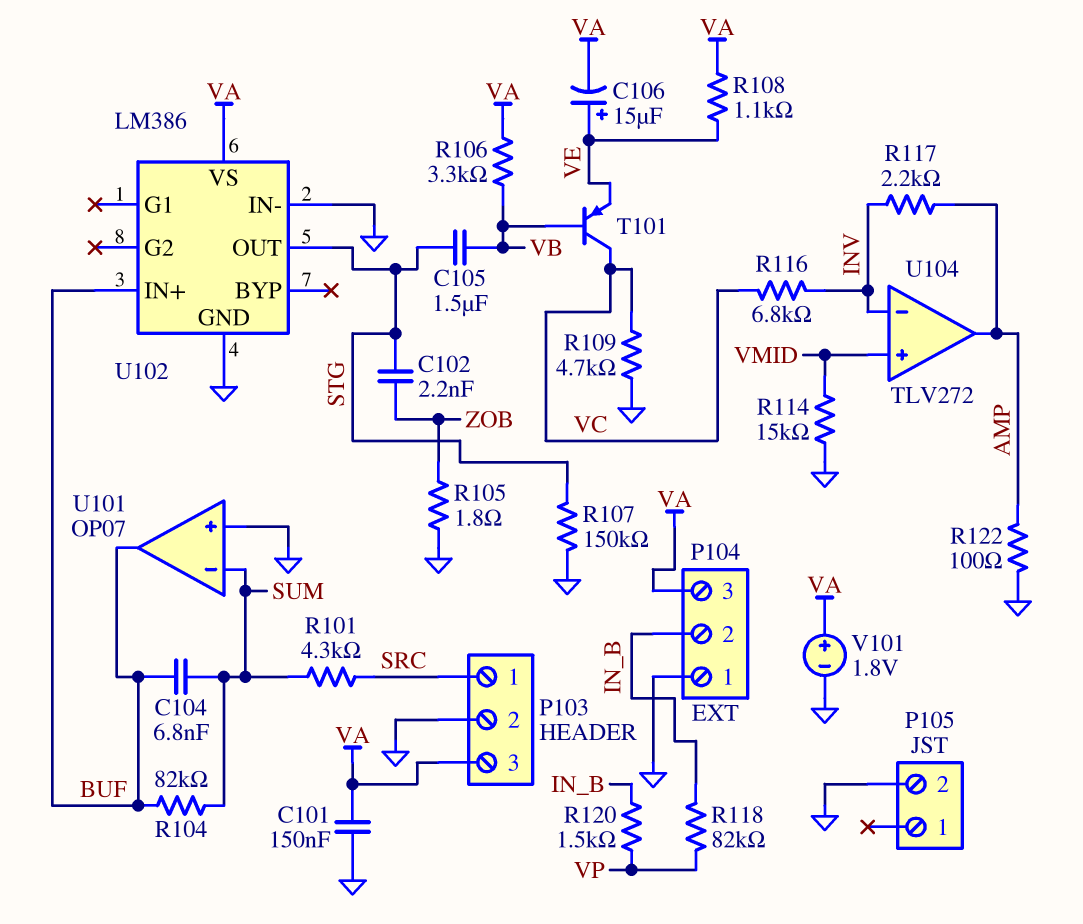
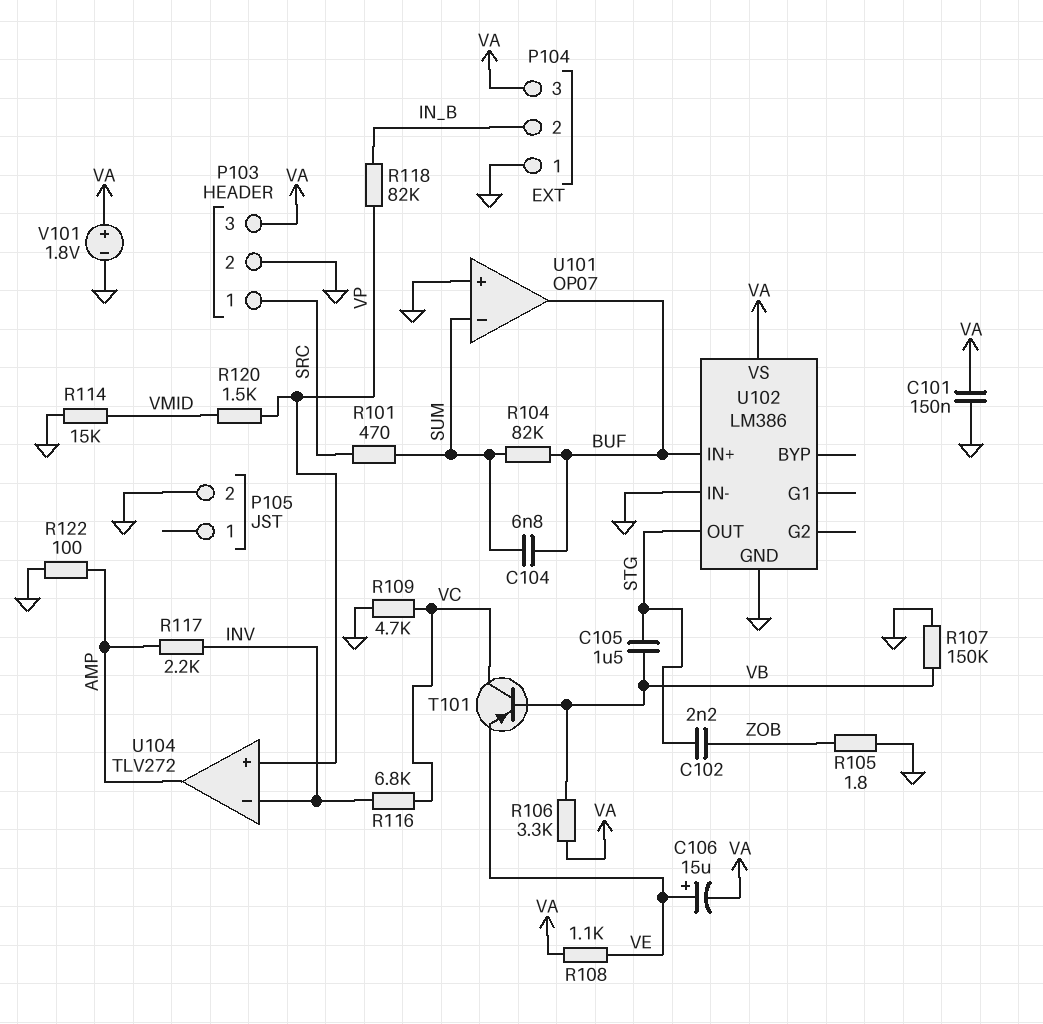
R101: 4.3k (SRC, SUM) -> 470 (SRC, SUM)
R107: 150k (GND, STG) -> 150k (GND, VB)
R120: 1.5k (IN_B, VP) -> 1.5k (VMID, VP)
U104 pin in+: VMID -> VP

